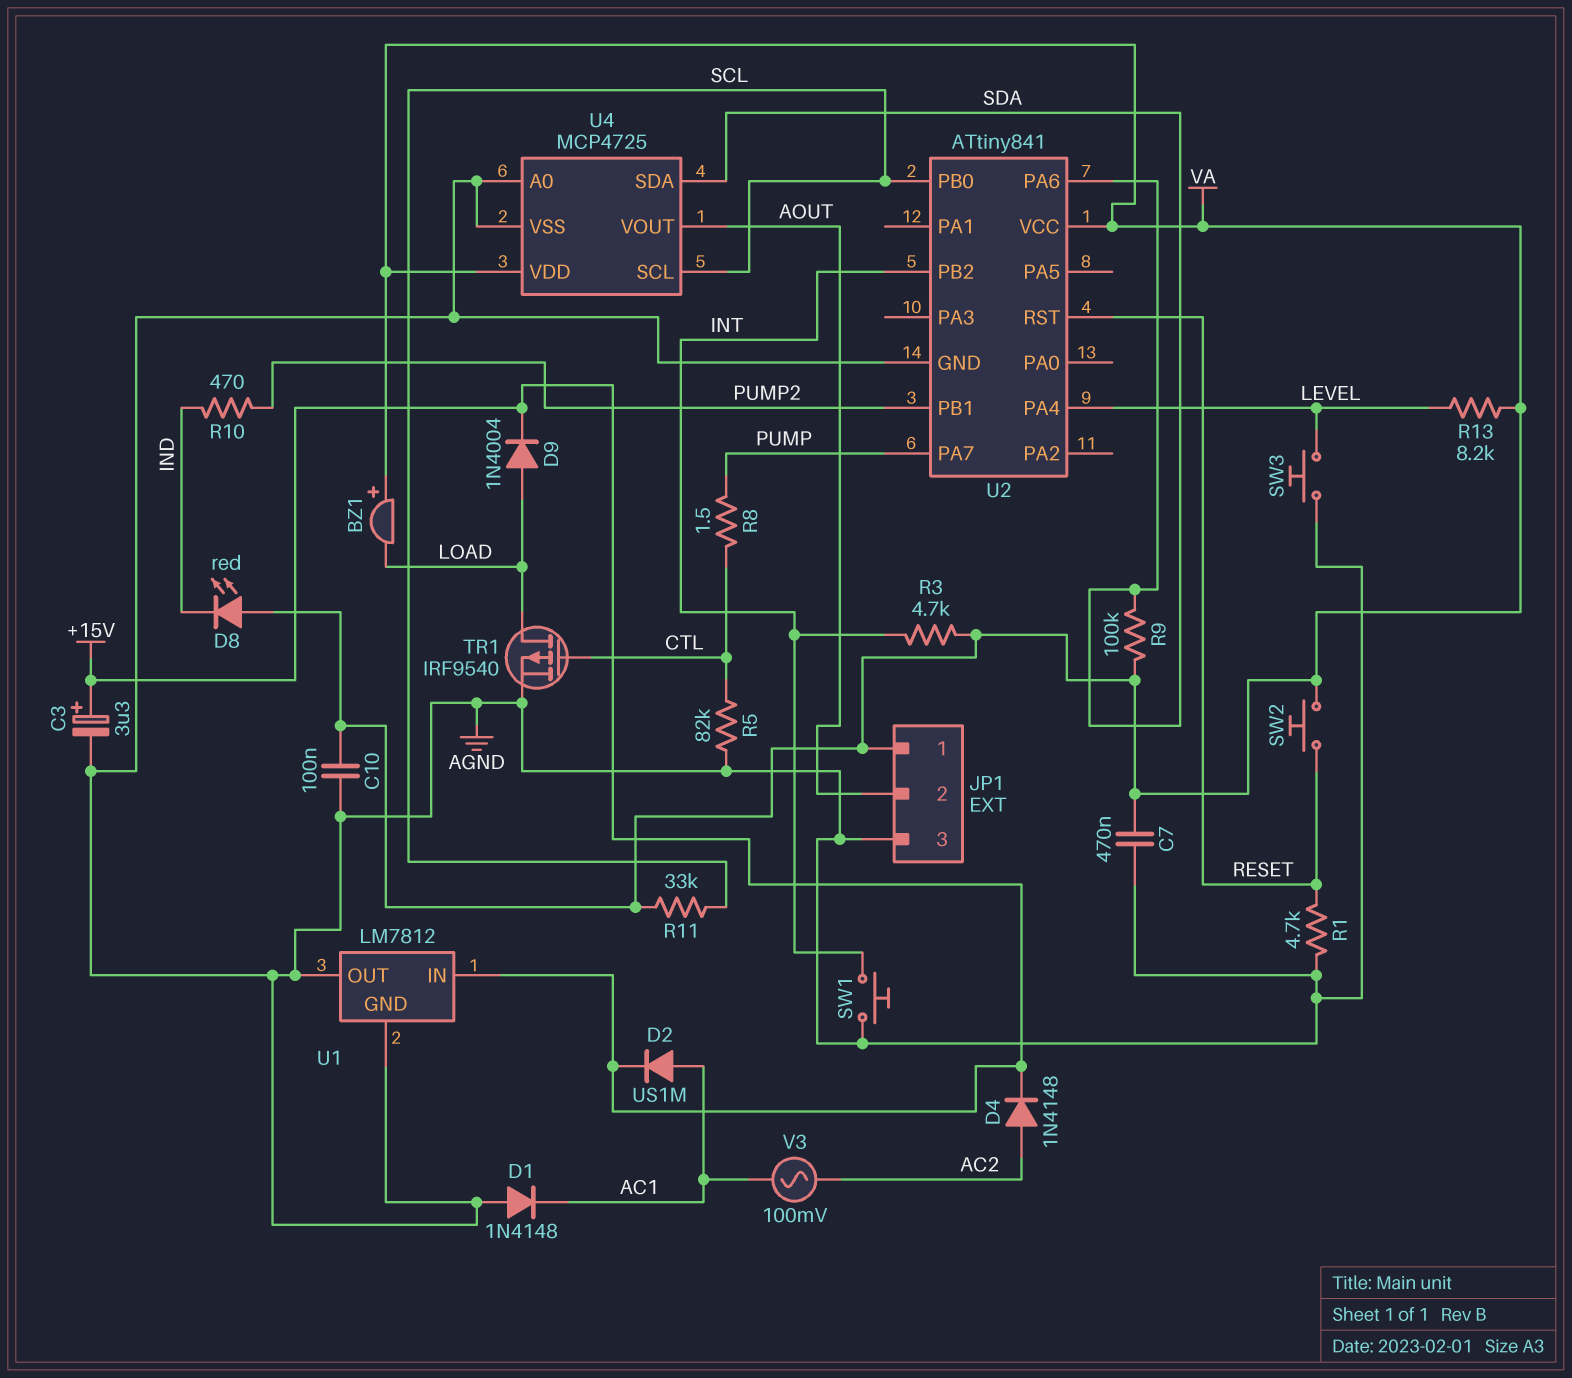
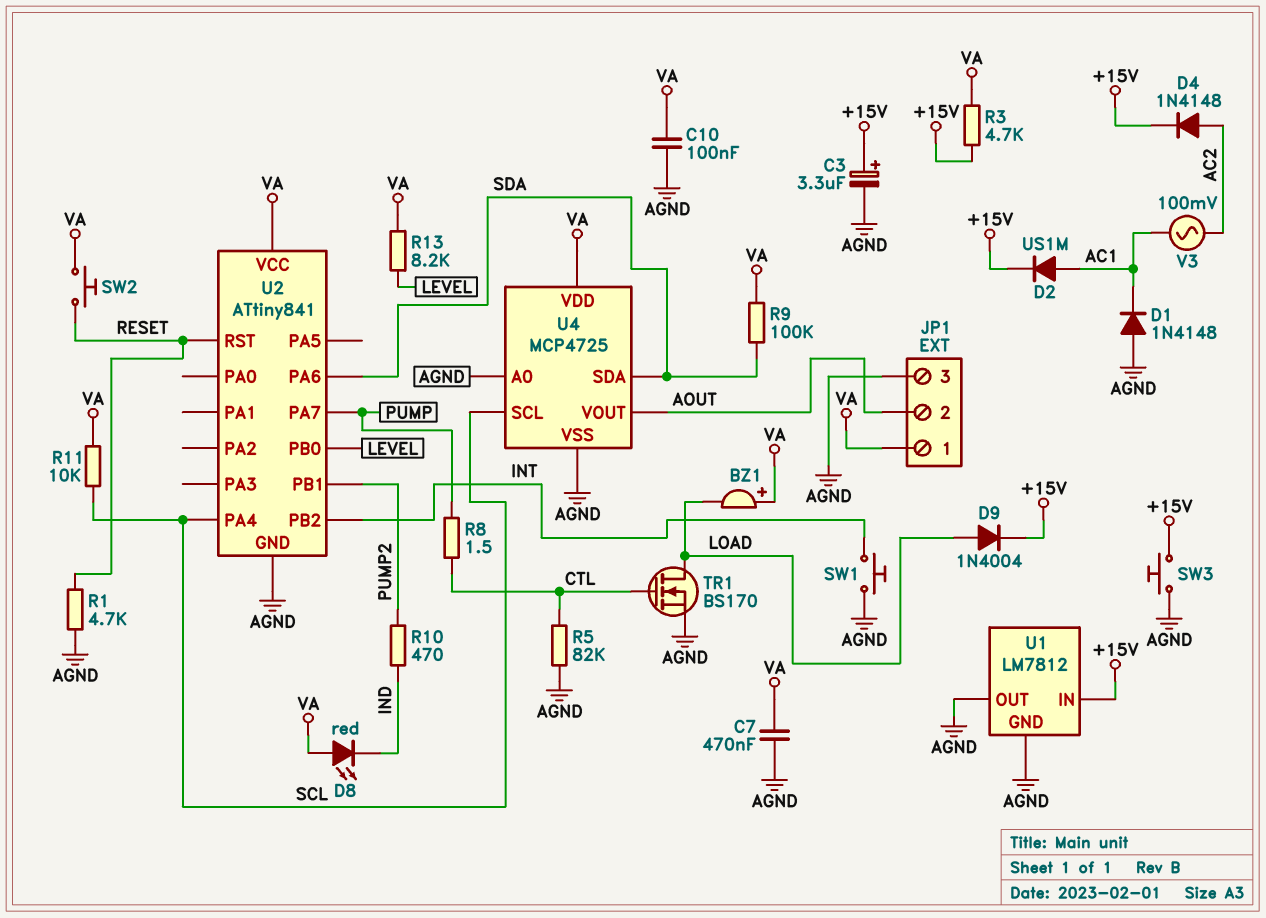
R3: 4.7k (INT, VA) -> 4.7k (+15V, VA)
R11: 33k (SCL, VA) -> 10k (SCL, VA)
SW3: button (AGND, LEVEL) -> button (+15V, AGND)
TR1: PMOS IRF9540 (G CTL, D LOAD, S AGND) -> NMOS BS170 (G CTL, D LOAD, S AGND)
U2 pin PA4: LEVEL -> SCL
U2 pin PB0: SCL -> LEVEL

